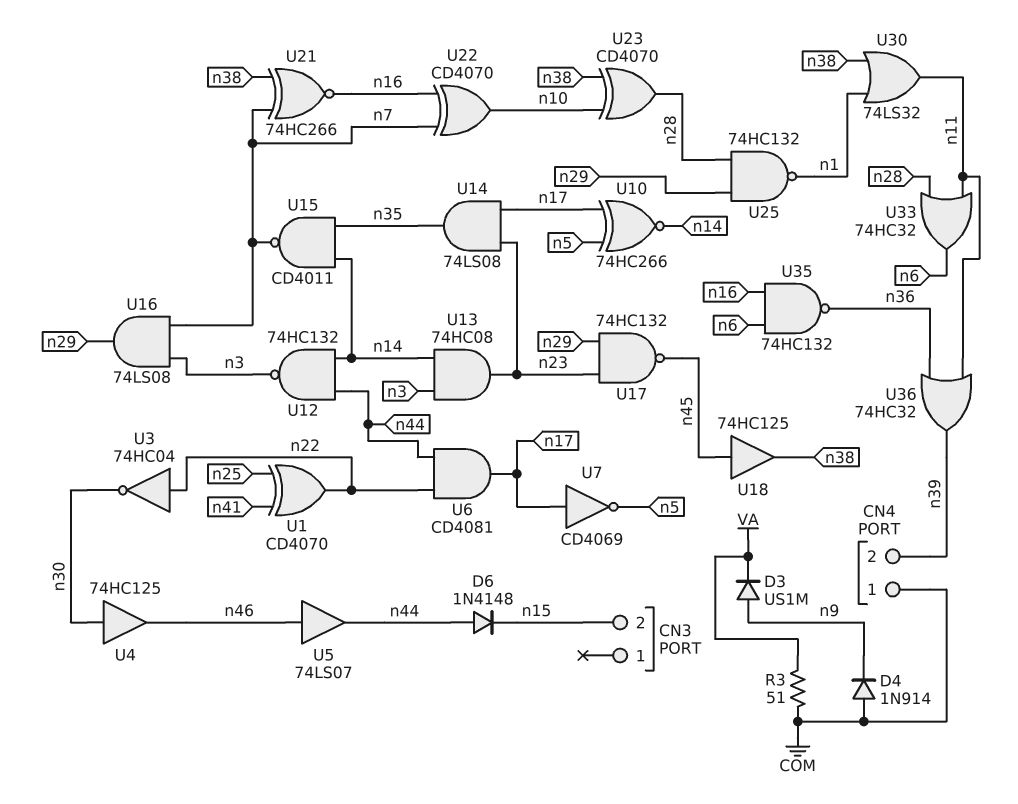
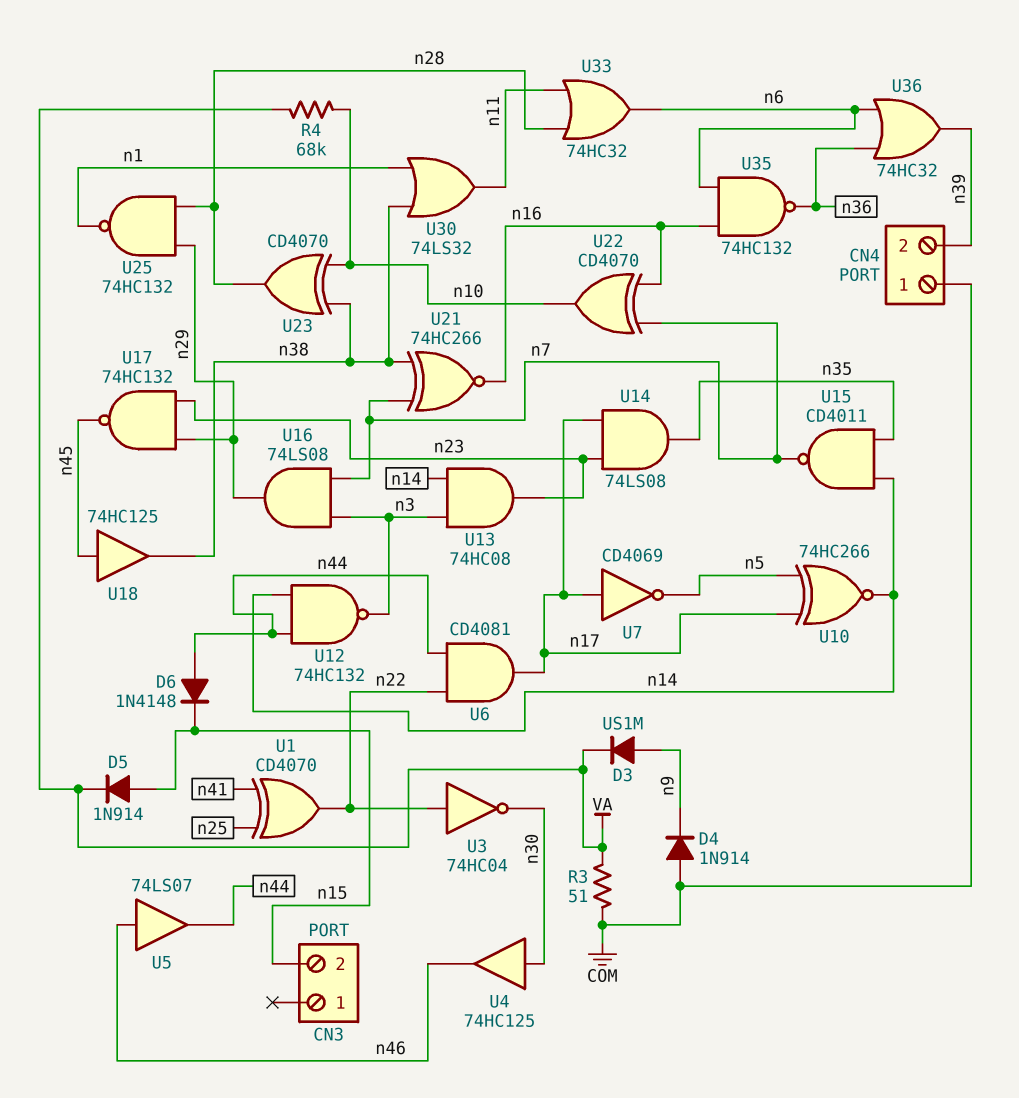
D5: none -> diode 1N914 (A n15, K VA)
R4: none -> 68k (VA, n10)
U36: OR 74HC32 (in n11, in n36, out n39) -> OR 74HC32 (in n6, in n36, out n39)

